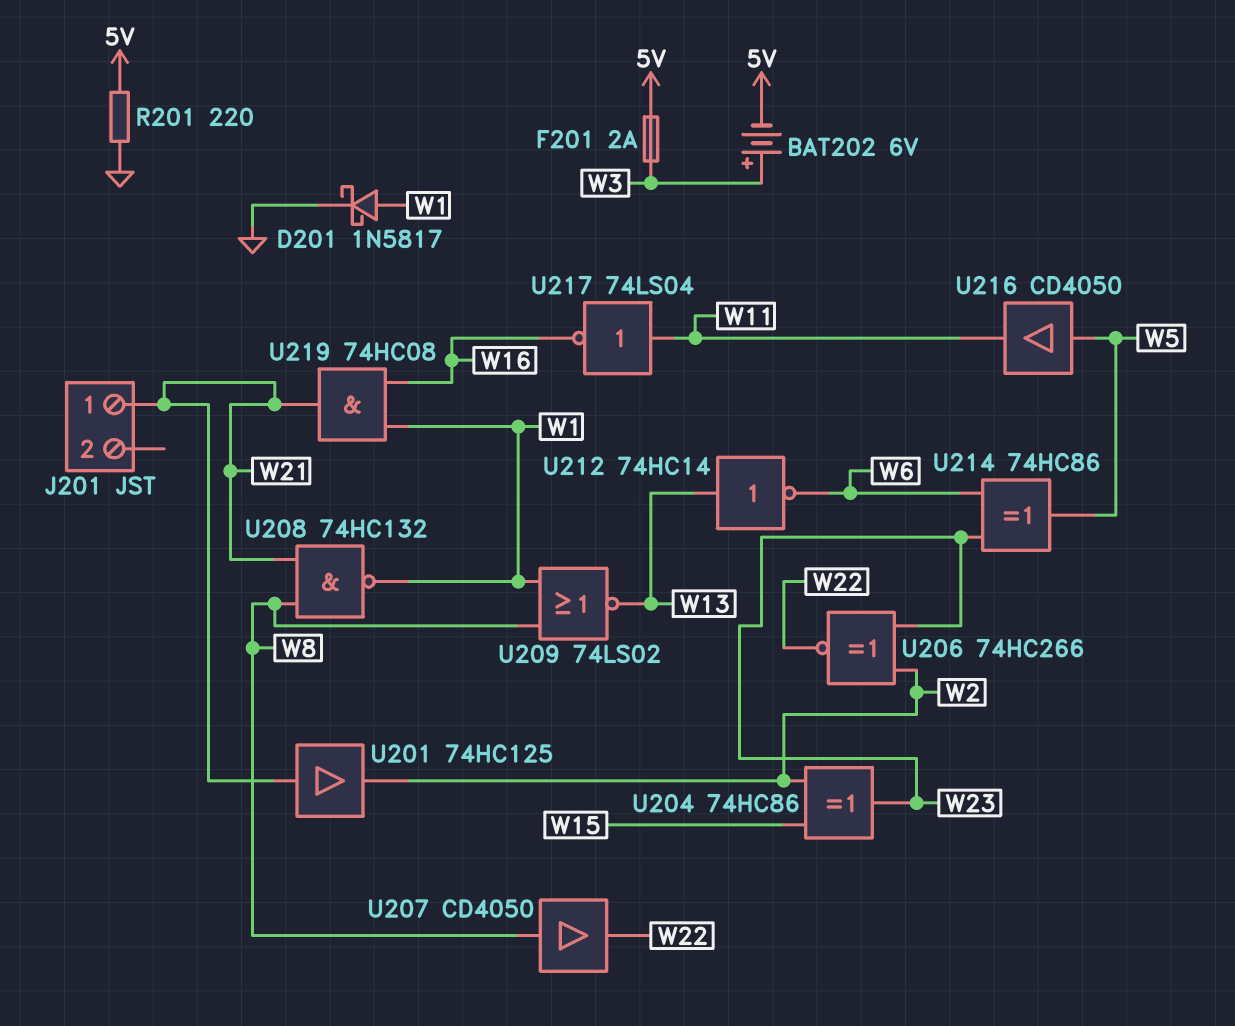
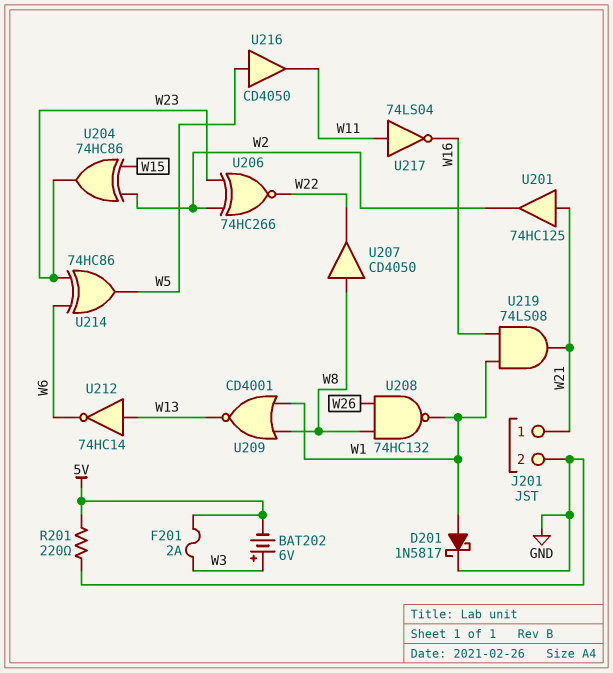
J201 pin 2: none -> GND
U208: NAND 74HC132 (in W8, in W21, out W1) -> NAND 74HC132 (in W8, in W26, out W1)
U209: NOR 74LS02 (in W1, in W8, out W13) -> NOR CD4001 (in W1, in W8, out W13)
U219: AND 74HC08 (in W1, in W16, out W21) -> AND 74LS08 (in W1, in W16, out W21)

